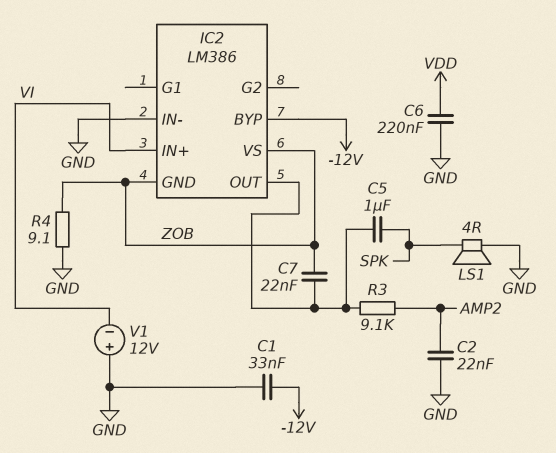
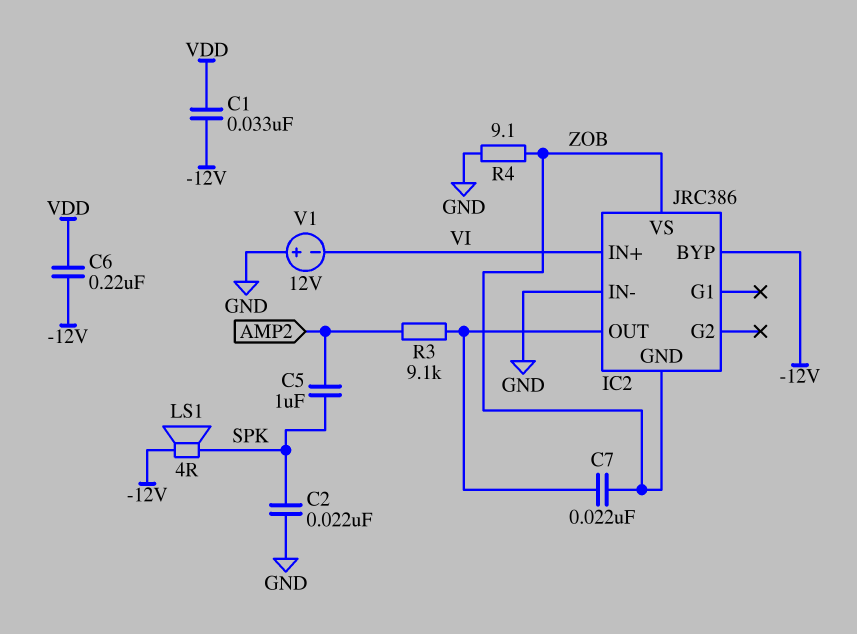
C1: 33nF (-12V, GND) -> 33nF (-12V, VDD)
C2: 22nF (AMP2, GND) -> 22nF (GND, SPK)
C5: 1uF (IC2/OUT, SPK) -> 1uF (AMP2, SPK)
C6: 220nF (GND, VDD) -> 220nF (-12V, VDD)
IC2: LM386 -> JRC386
LS1: speaker 4R (GND, SPK) -> speaker 4R (-12V, SPK)

